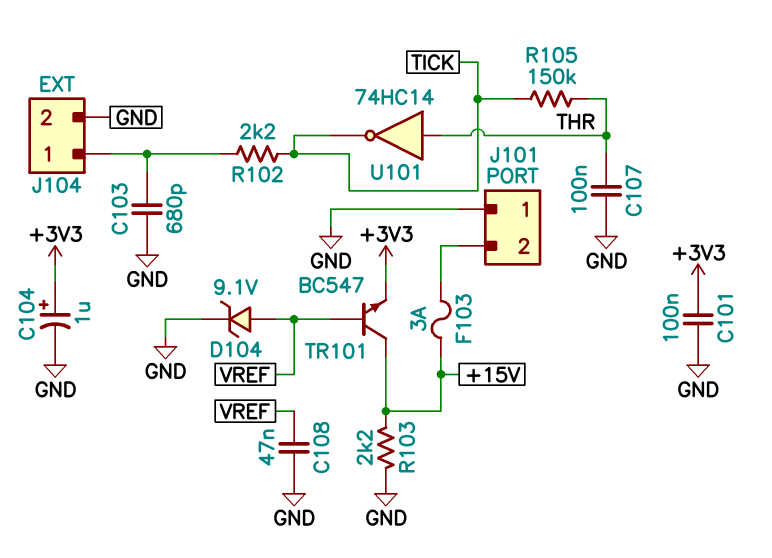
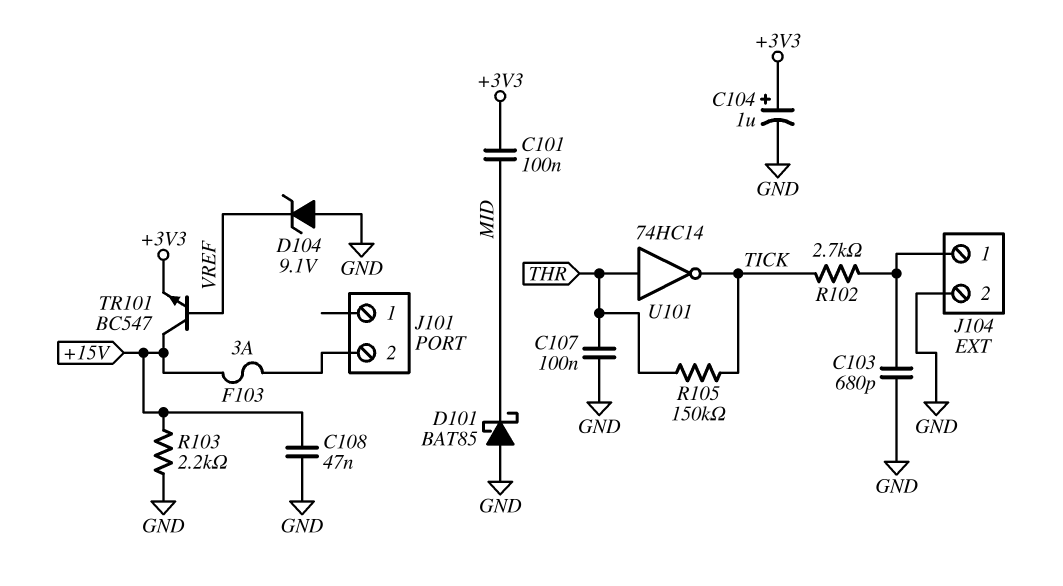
C101: 100nF (+3V3, GND) -> 100nF (+3V3, MID)
C108: 47nF (GND, VREF) -> 47nF (+15V, GND)
D101: none -> schottky BAT85 (A GND, K MID)
D104: zener 9.1V (A VREF, K GND) -> zener 9.1V (A GND, K VREF)
J101 pin 1: GND -> none
R102: 2.2k (J104/1, TICK) -> 2.7k (J104/1, TICK)

